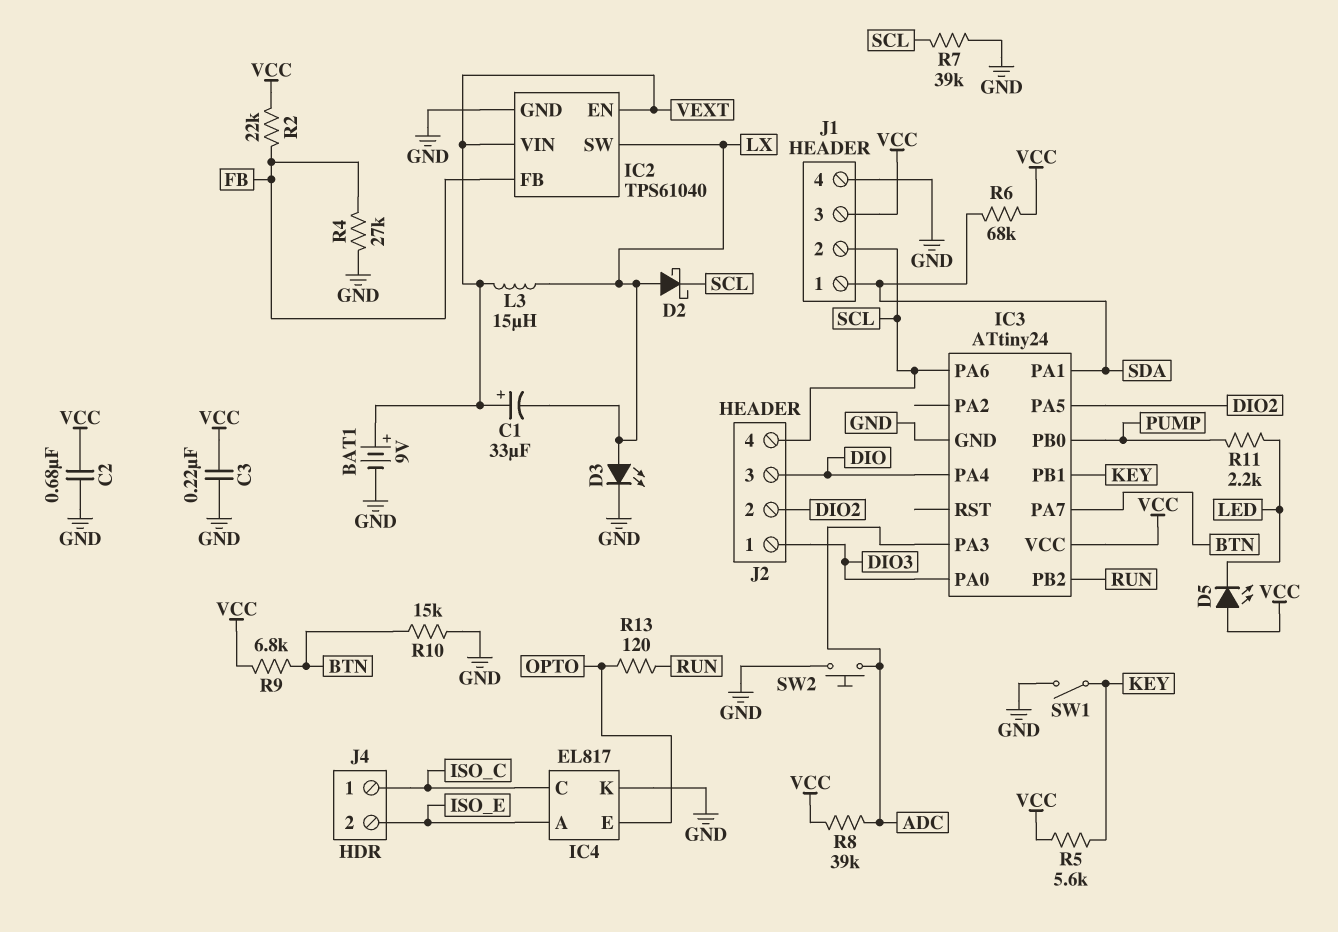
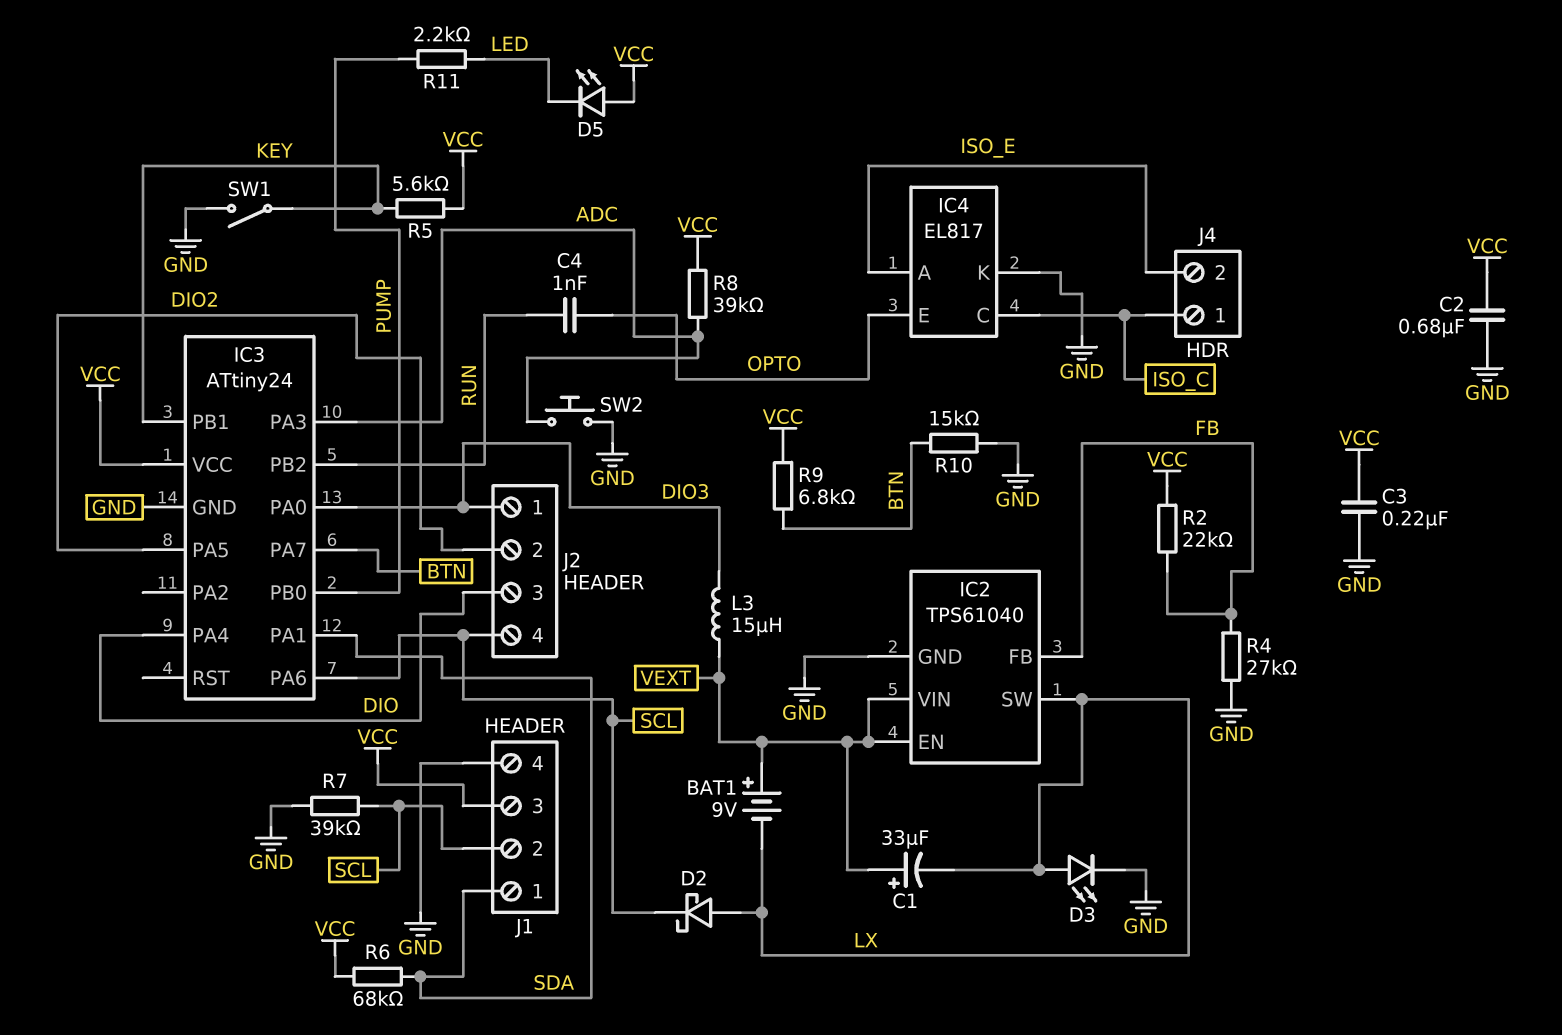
BAT1: 9V (plus VEXT, minus GND) -> 9V (plus VEXT, minus LX)
C4: none -> 1nF (OPTO, RUN)
L3: 15uH (LX, VEXT) -> 15uH (DIO3, VEXT)
R13: 120 (OPTO, RUN) -> none

